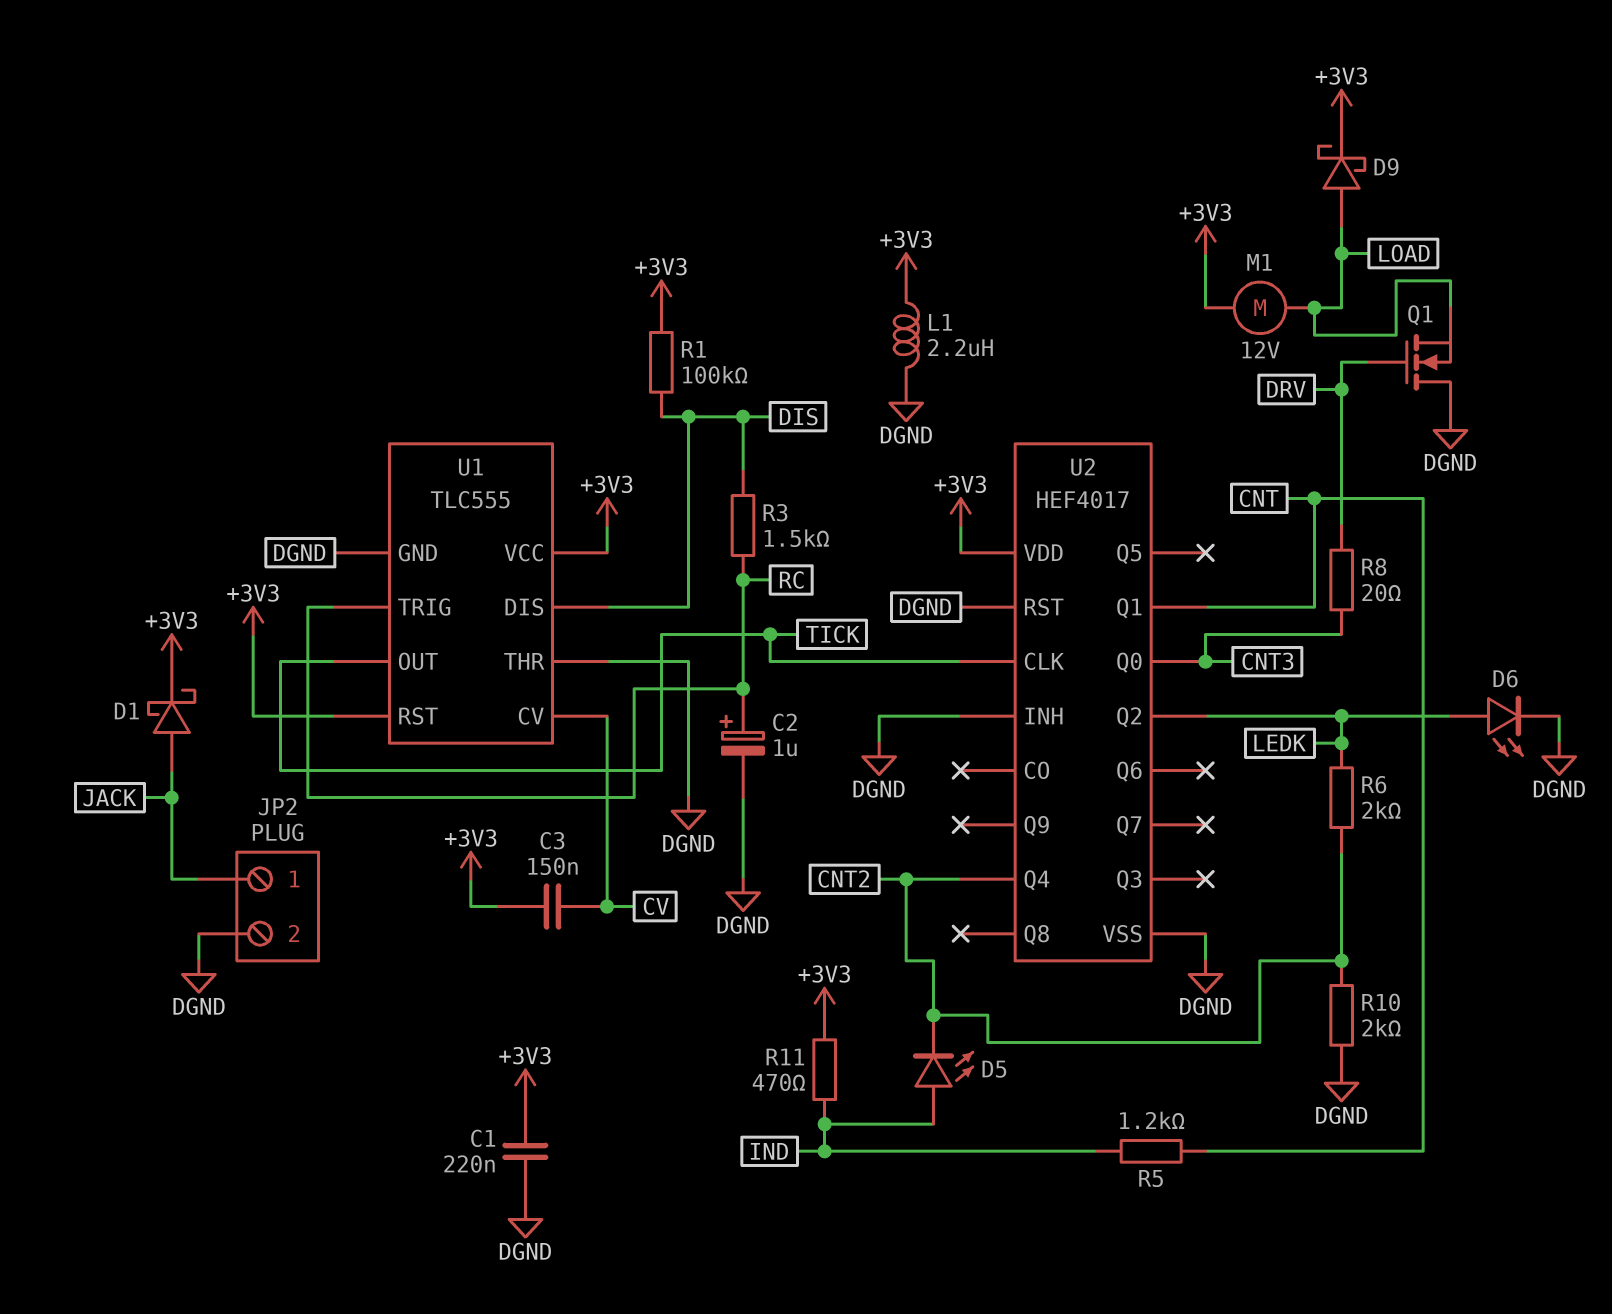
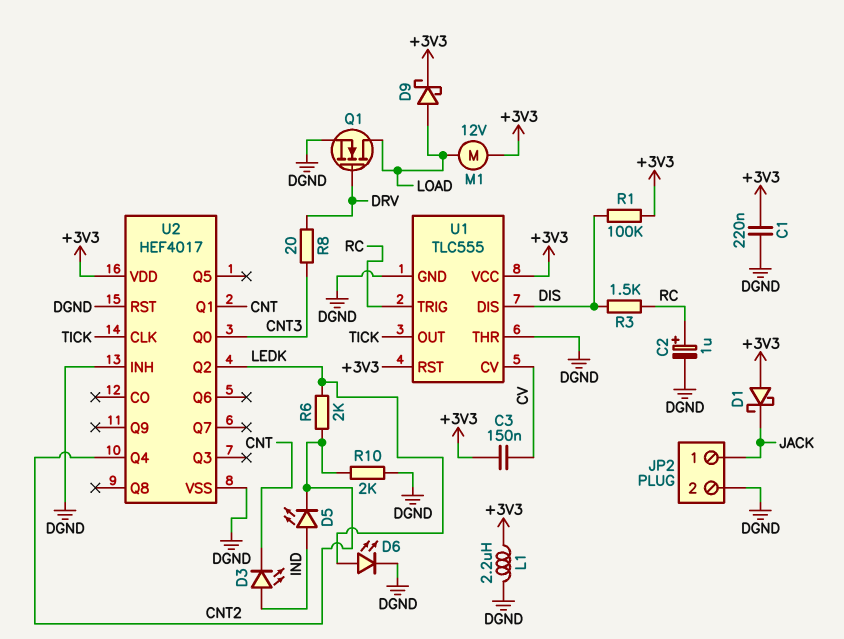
D1: schottky (A JACK, K +3V3) -> schottky (A +3V3, K JACK)
D3: none -> LED (A IND, K CNT)
Q1: NMOS (G DRV, D DGND, S LOAD) -> NMOS (G DRV, D LOAD, S DGND)
R5: 1.2k (CNT, IND) -> none
R11: 470 (+3V3, IND) -> none

